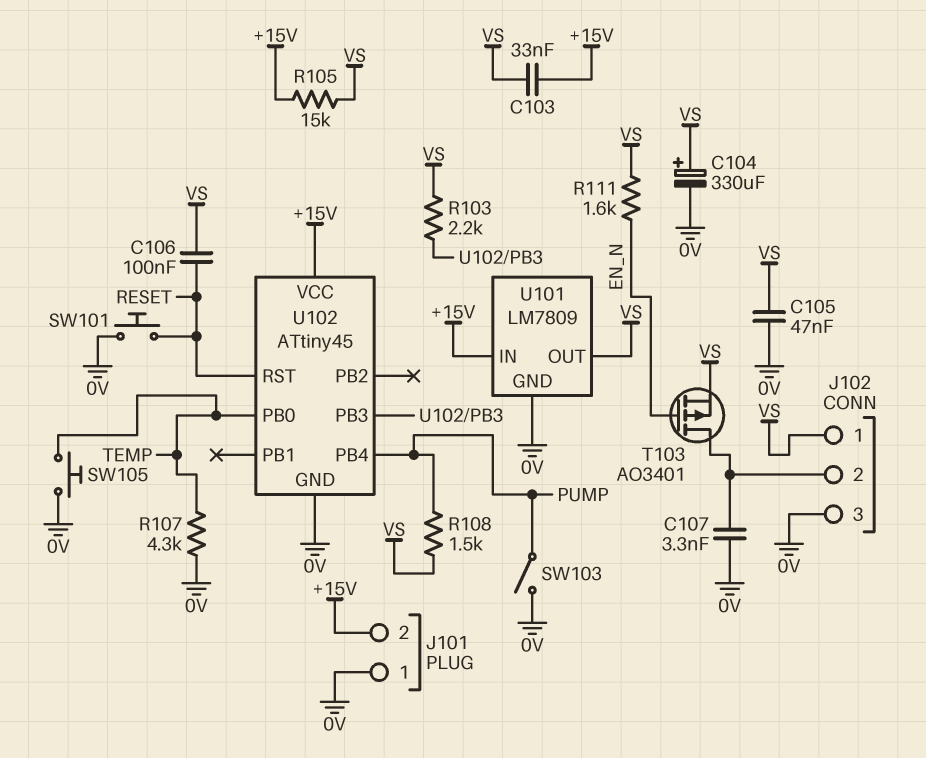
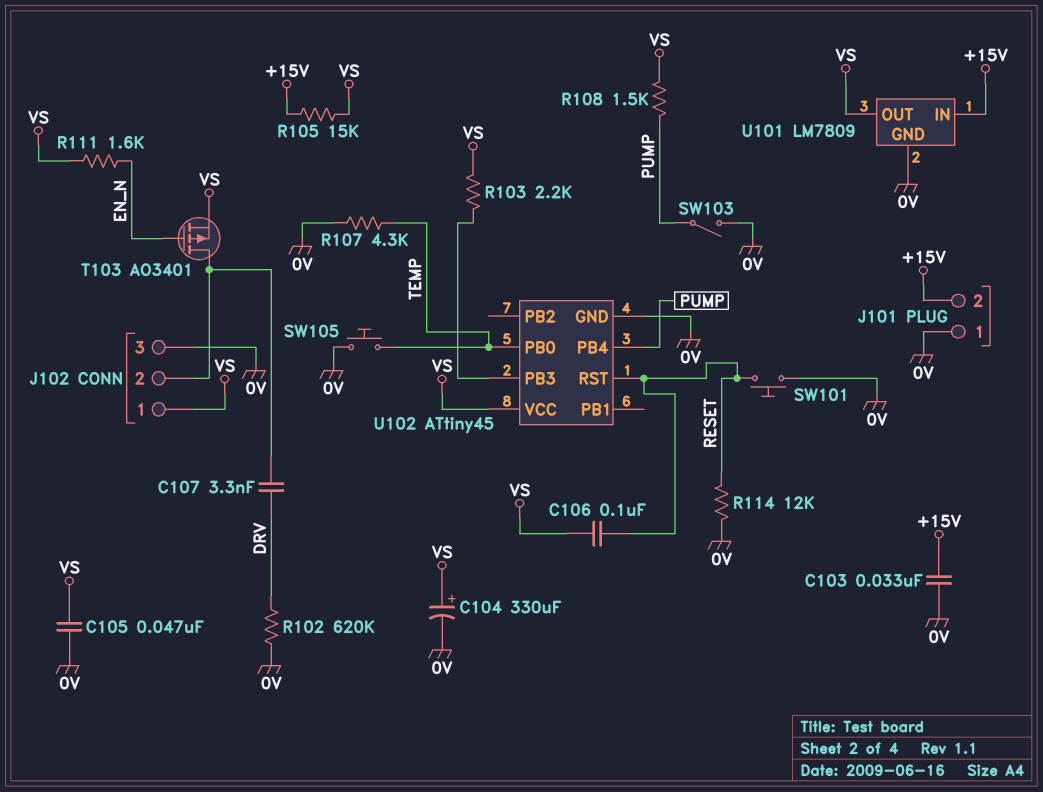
C103: 33nF (+15V, VS) -> 33nF (+15V, 0V)
C107: 3.3nF (0V, J102/2) -> 3.3nF (DRV, J102/2)
R102: none -> 620k (0V, DRV)
R114: none -> 12k (0V, RESET)
U102 pin VCC: +15V -> VS

